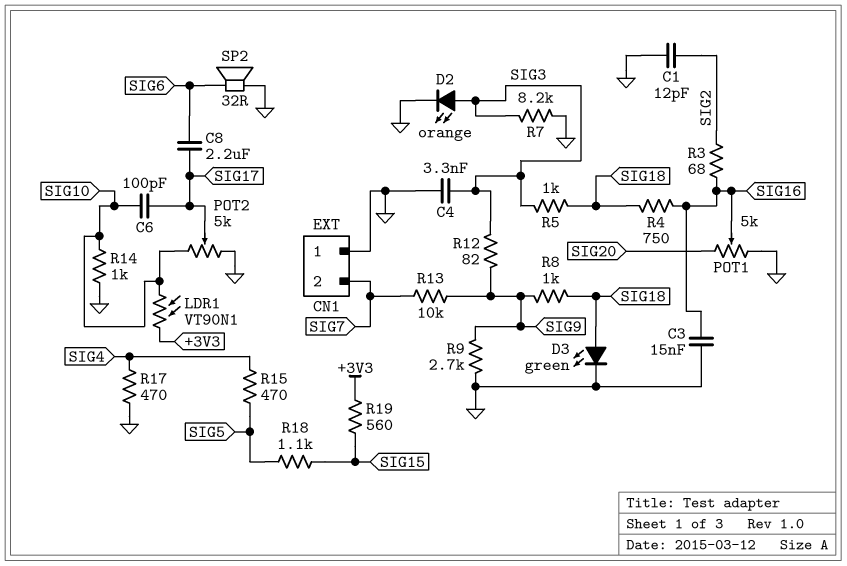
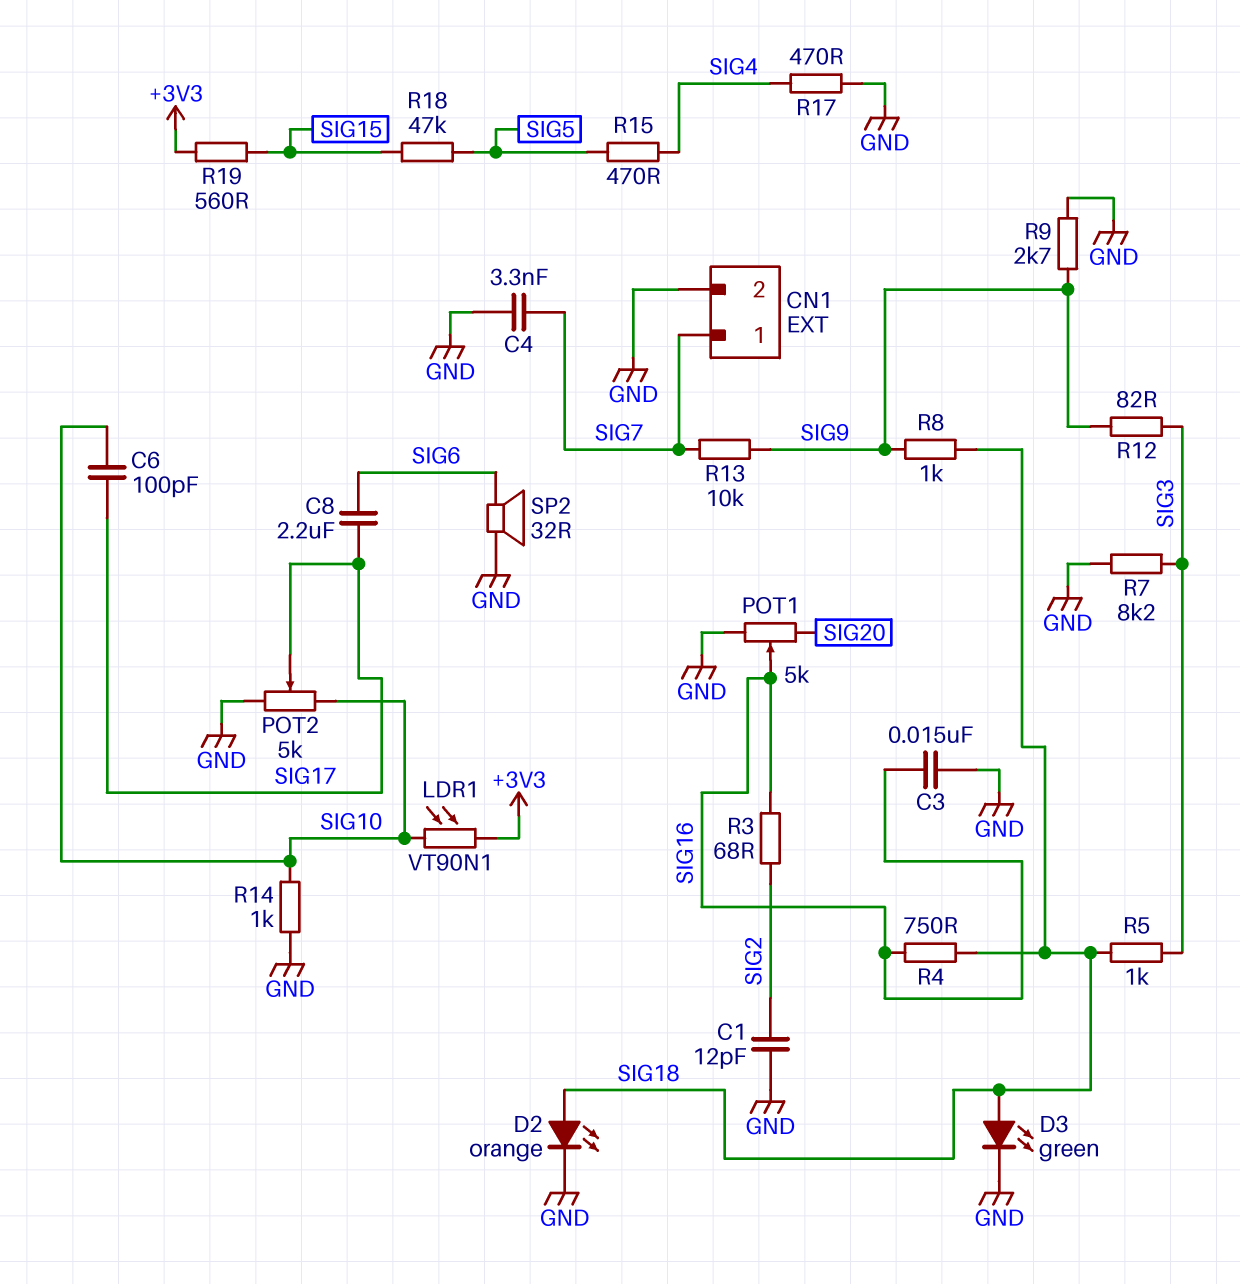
C4: 3.3nF (GND, SIG3) -> 3.3nF (GND, SIG7)
CN1 pin 1: GND -> SIG7
CN1 pin 2: SIG7 -> GND
D2: LED orange (A SIG3, K GND) -> LED orange (A SIG18, K GND)
R18: 1.1k (SIG5, SIG15) -> 47k (SIG5, SIG15)

